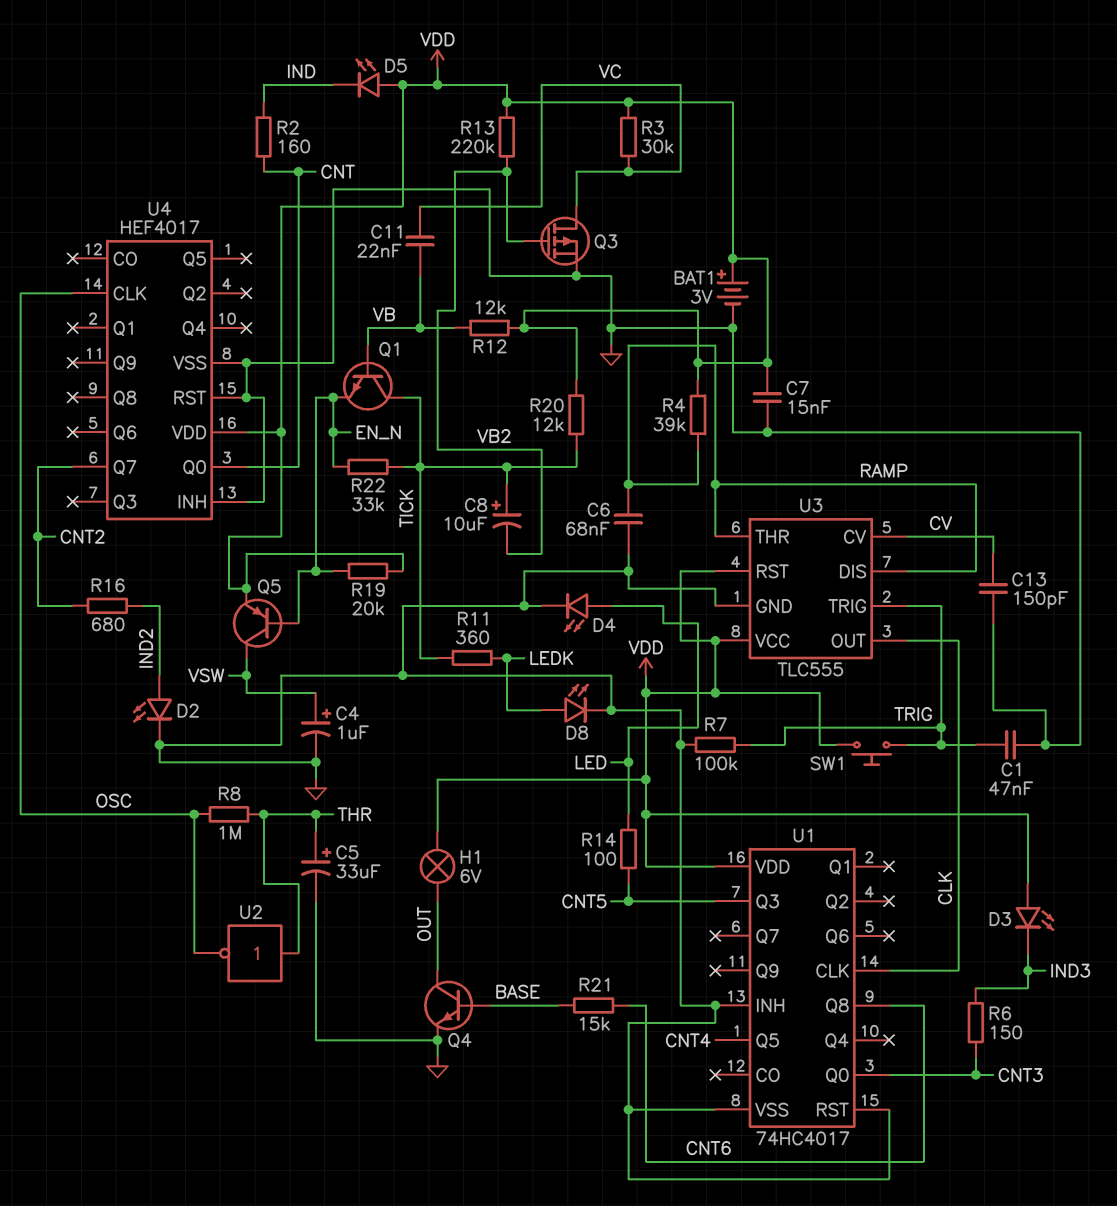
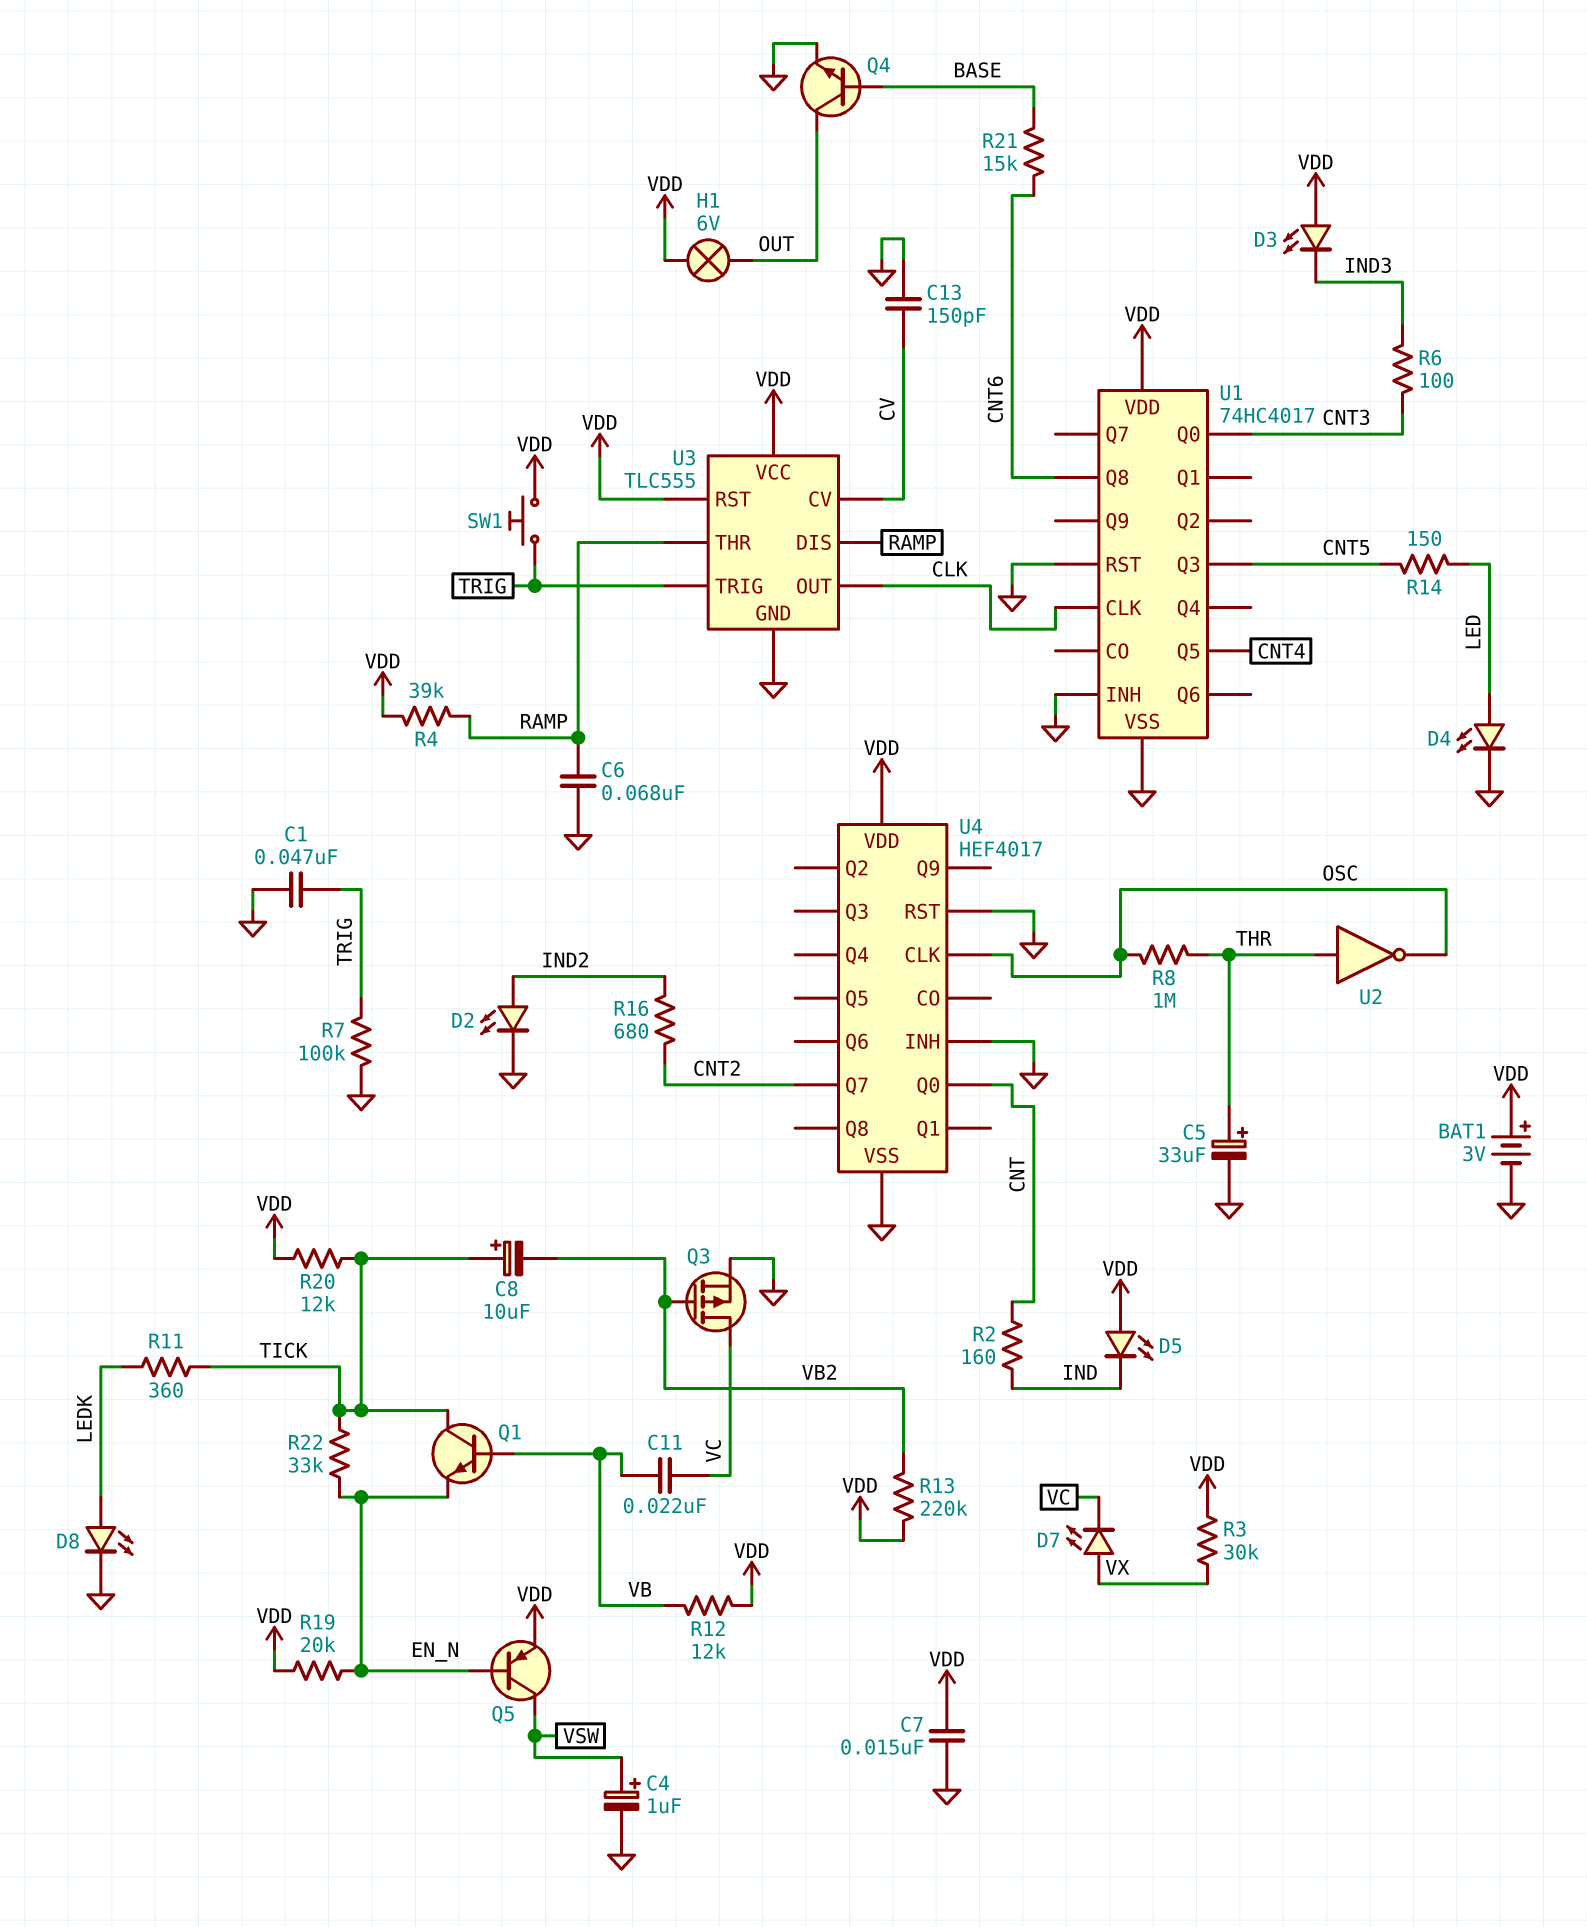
D7: none -> LED (A VX, K VC)
R3: 30k (VC, VDD) -> 30k (VDD, VX)
R6: 150 (CNT3, IND3) -> 100 (CNT3, IND3)
R14: 100 (CNT5, LED) -> 150 (CNT5, LED)

